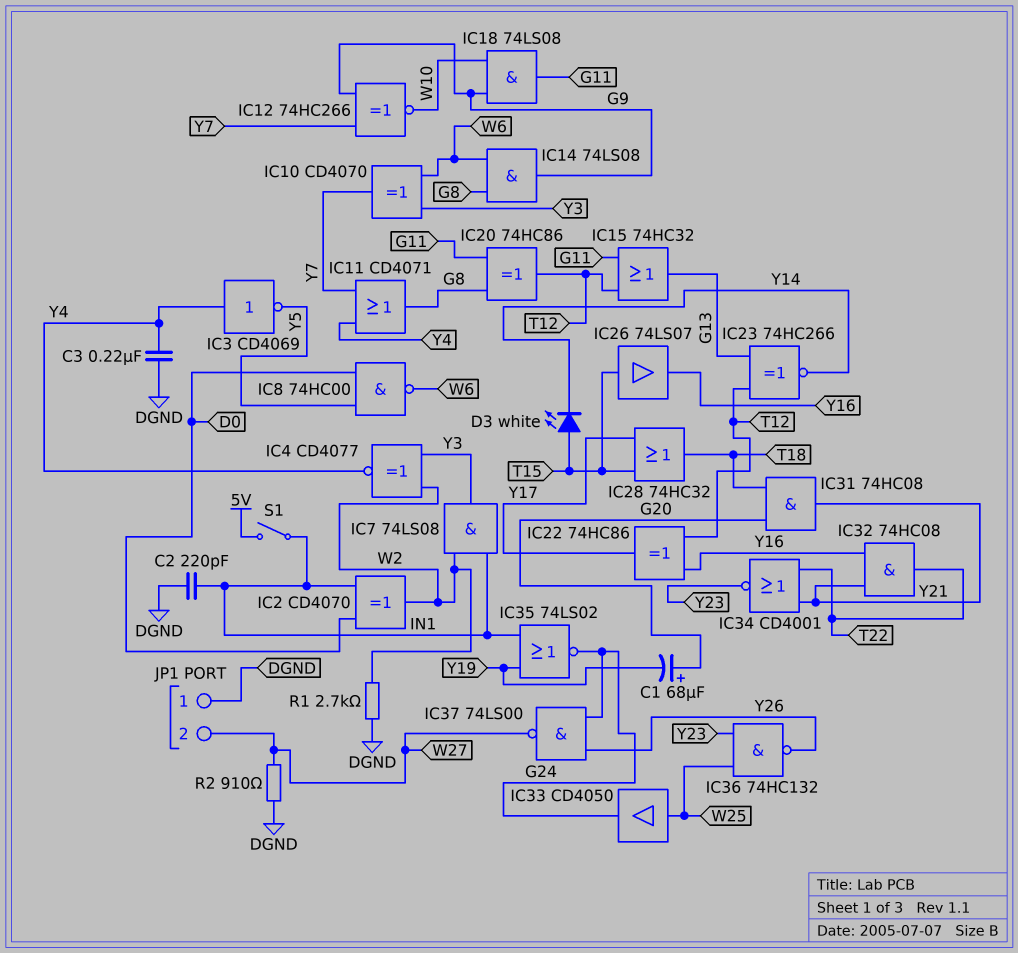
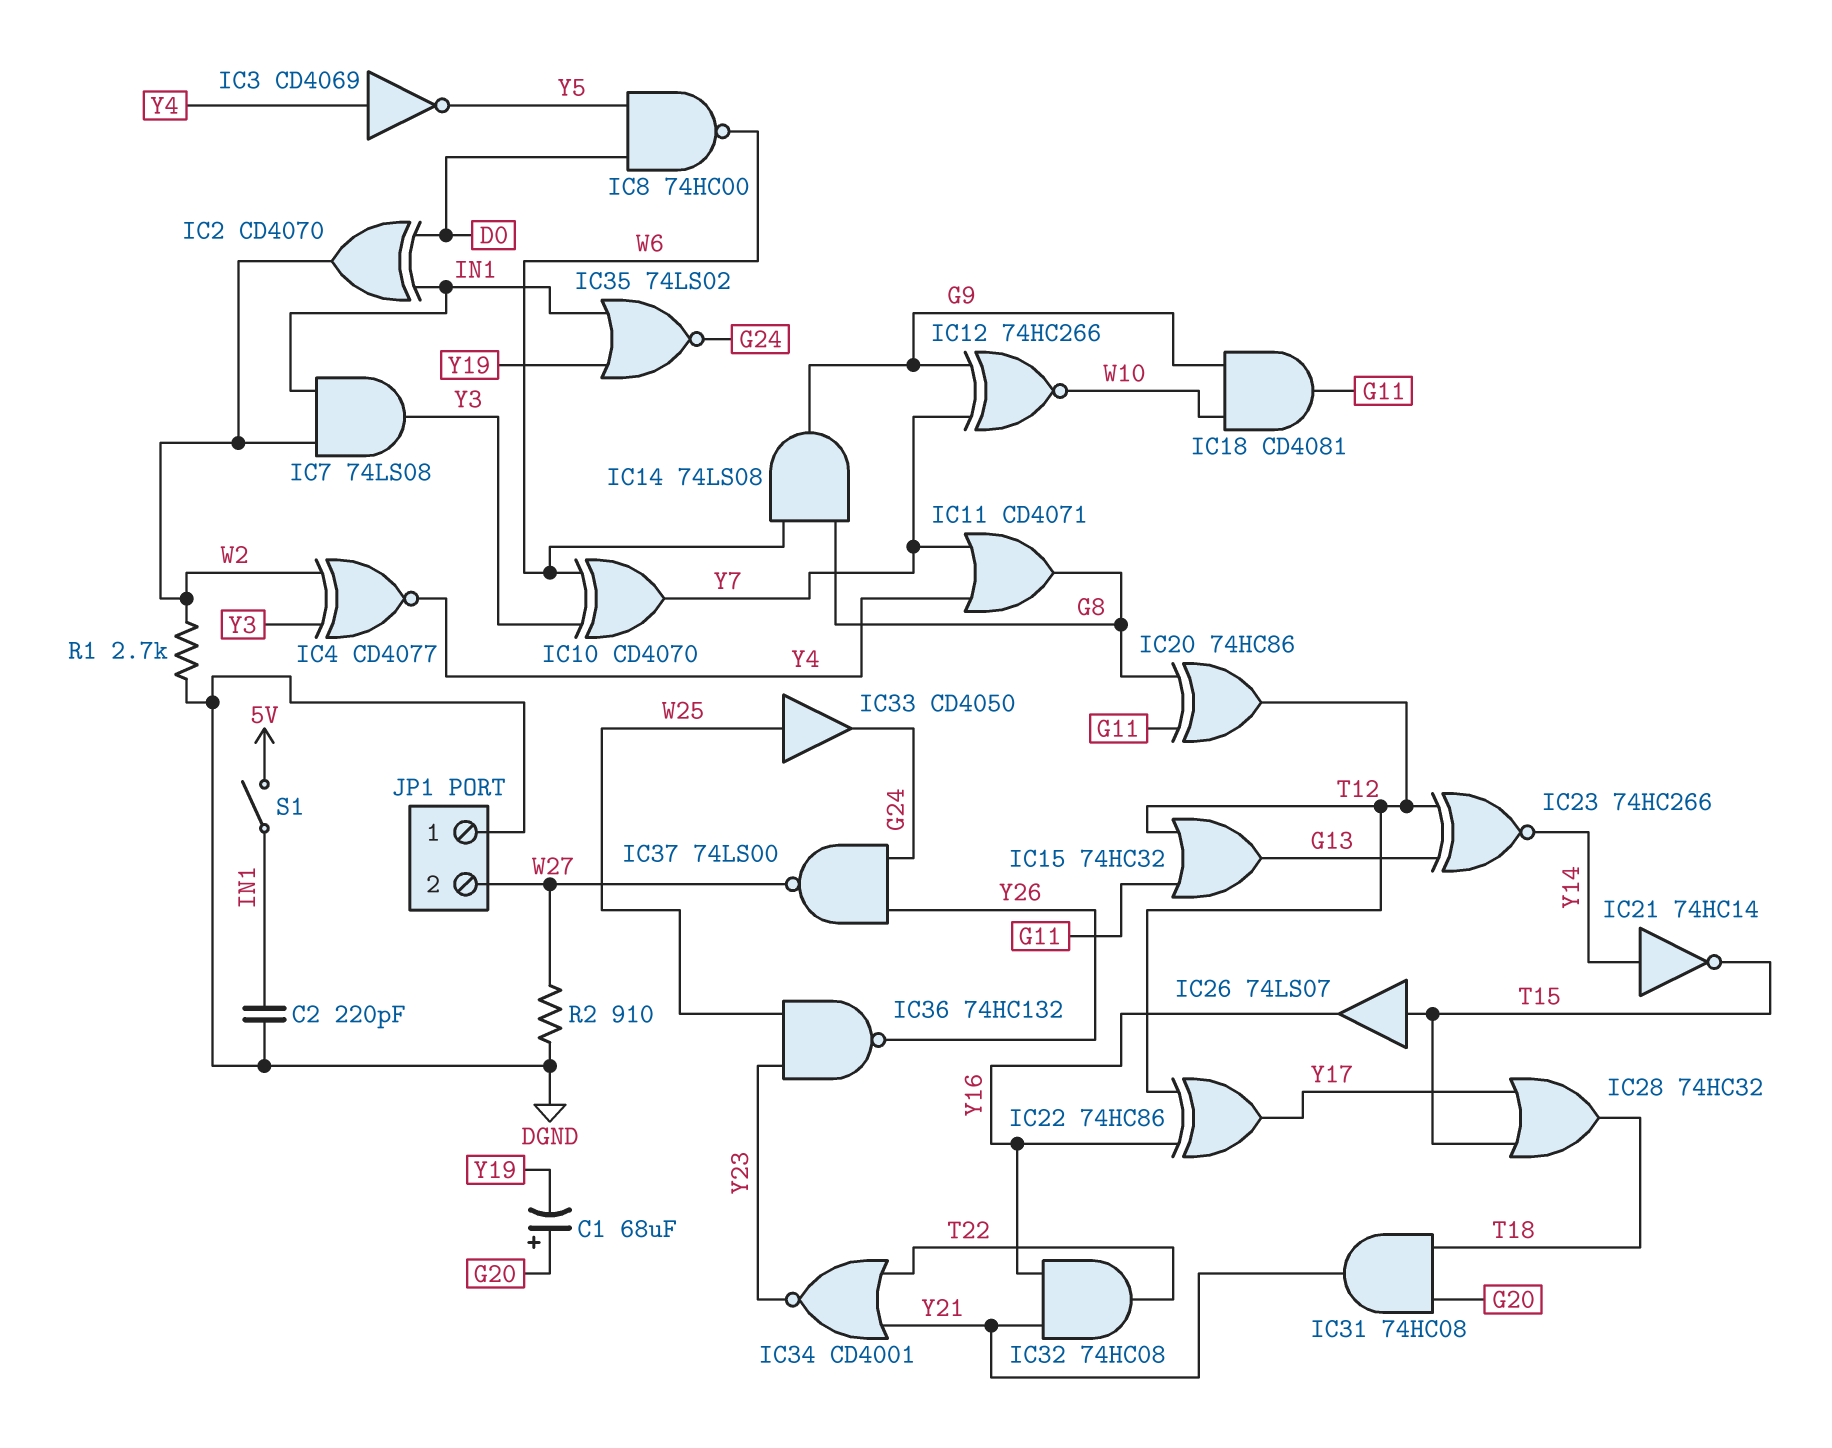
C3: 220nF (DGND, Y4) -> none
D3: LED white (A T15, K Y14) -> none
IC18: AND 74LS08 (in G9, in W10, out G11) -> AND CD4081 (in G9, in W10, out G11)
IC21: none -> NOT 74HC14 (in Y14, out T15)

